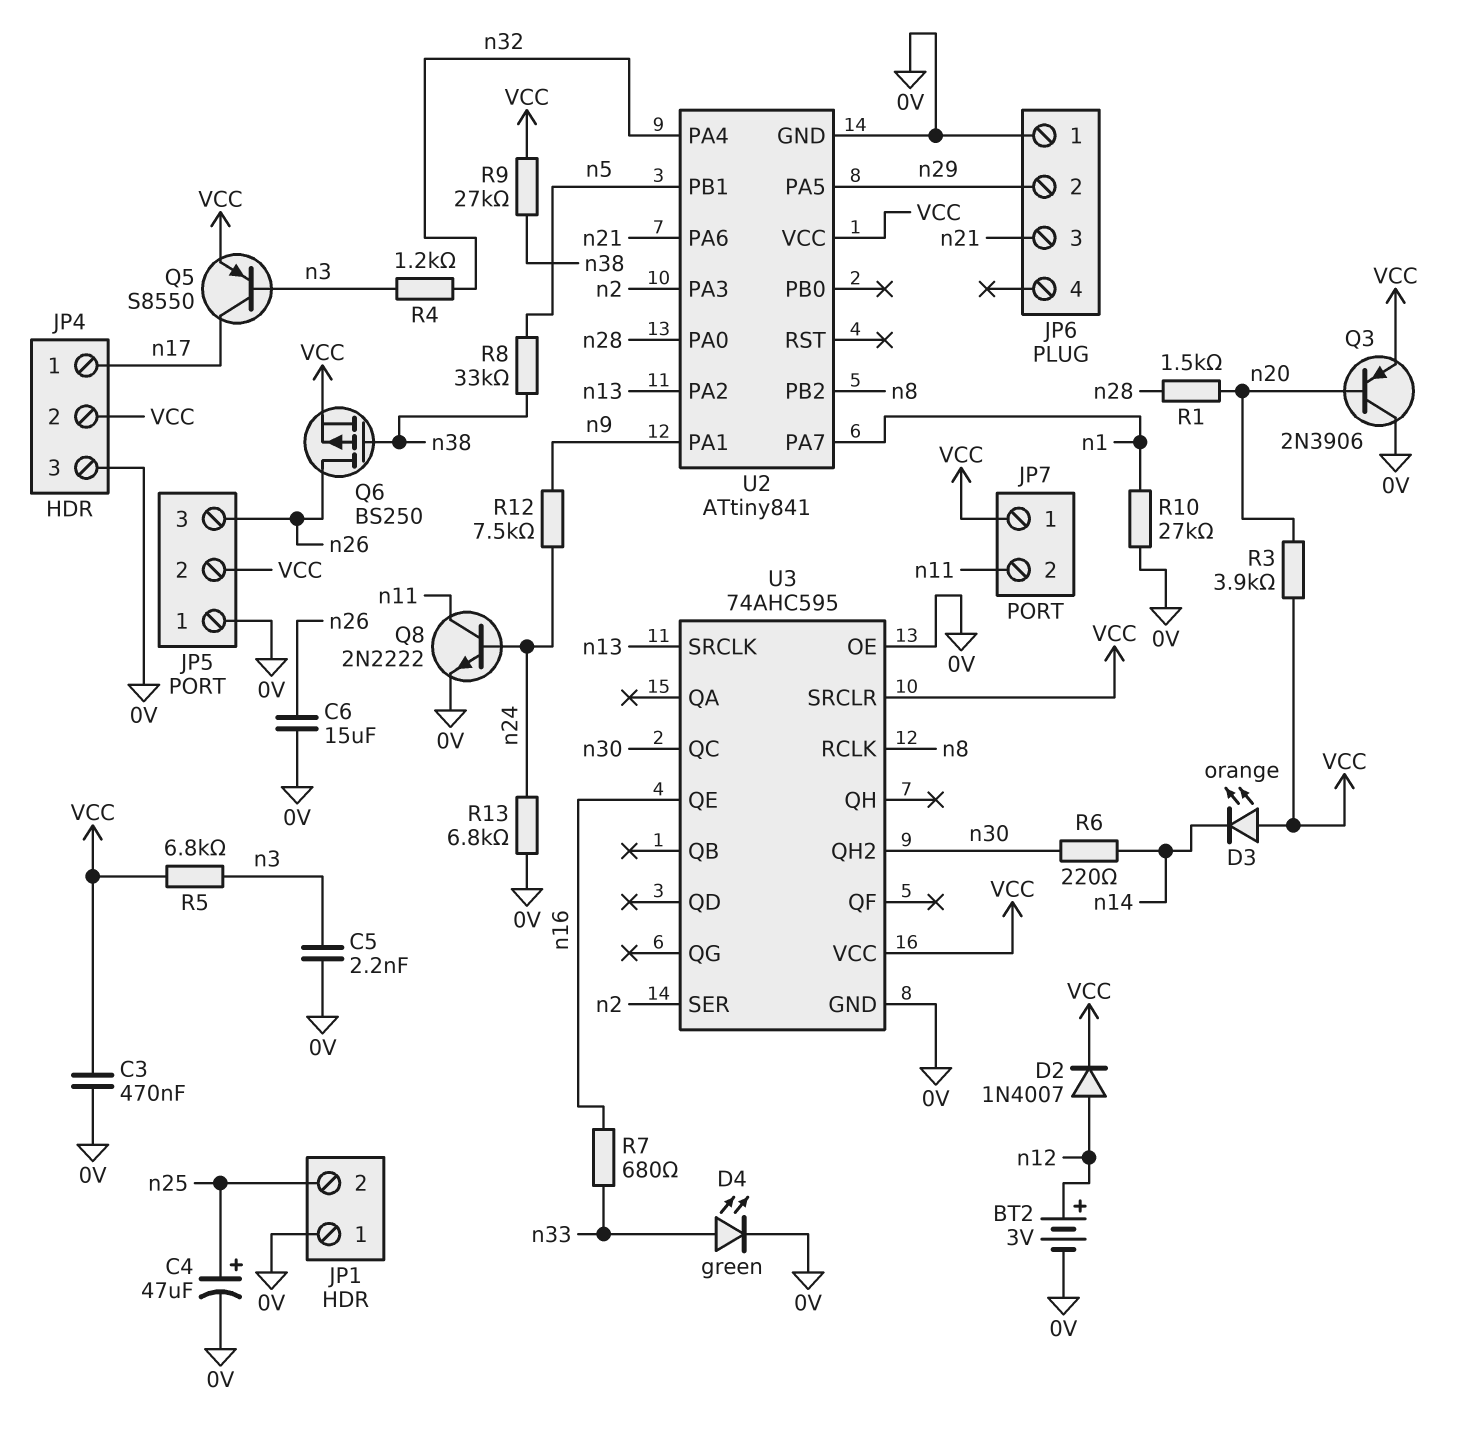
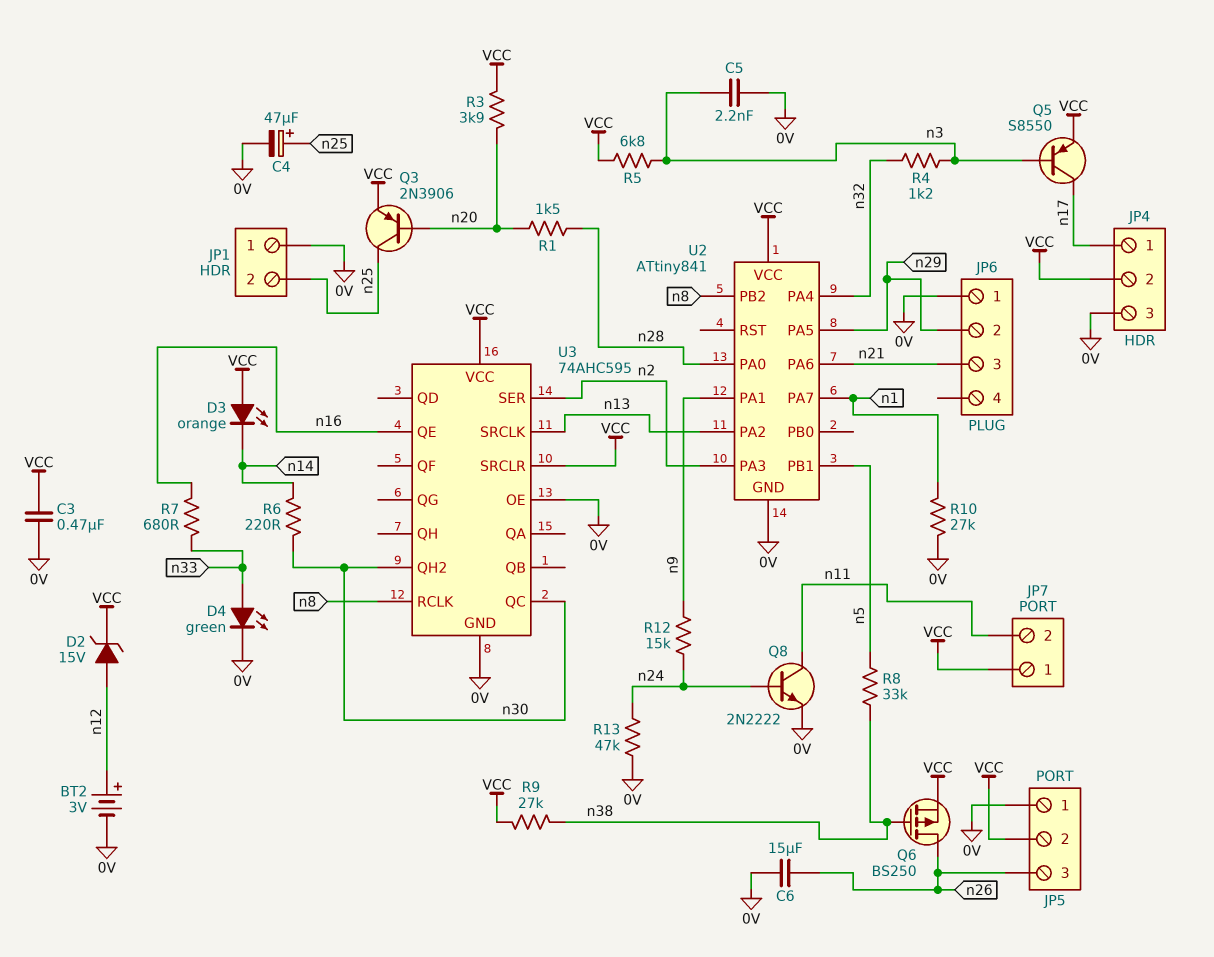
D2: diode 1N4007 (A n12, K VCC) -> zener 15V (A n12, K VCC)
Q3: PNP 2N3906 (B n20, C 0V, E VCC) -> PNP 2N3906 (B n20, C n25, E VCC)
R12: 7.5k (n9, n24) -> 15k (n9, n24)
R13: 6.8k (0V, n24) -> 47k (0V, n24)

